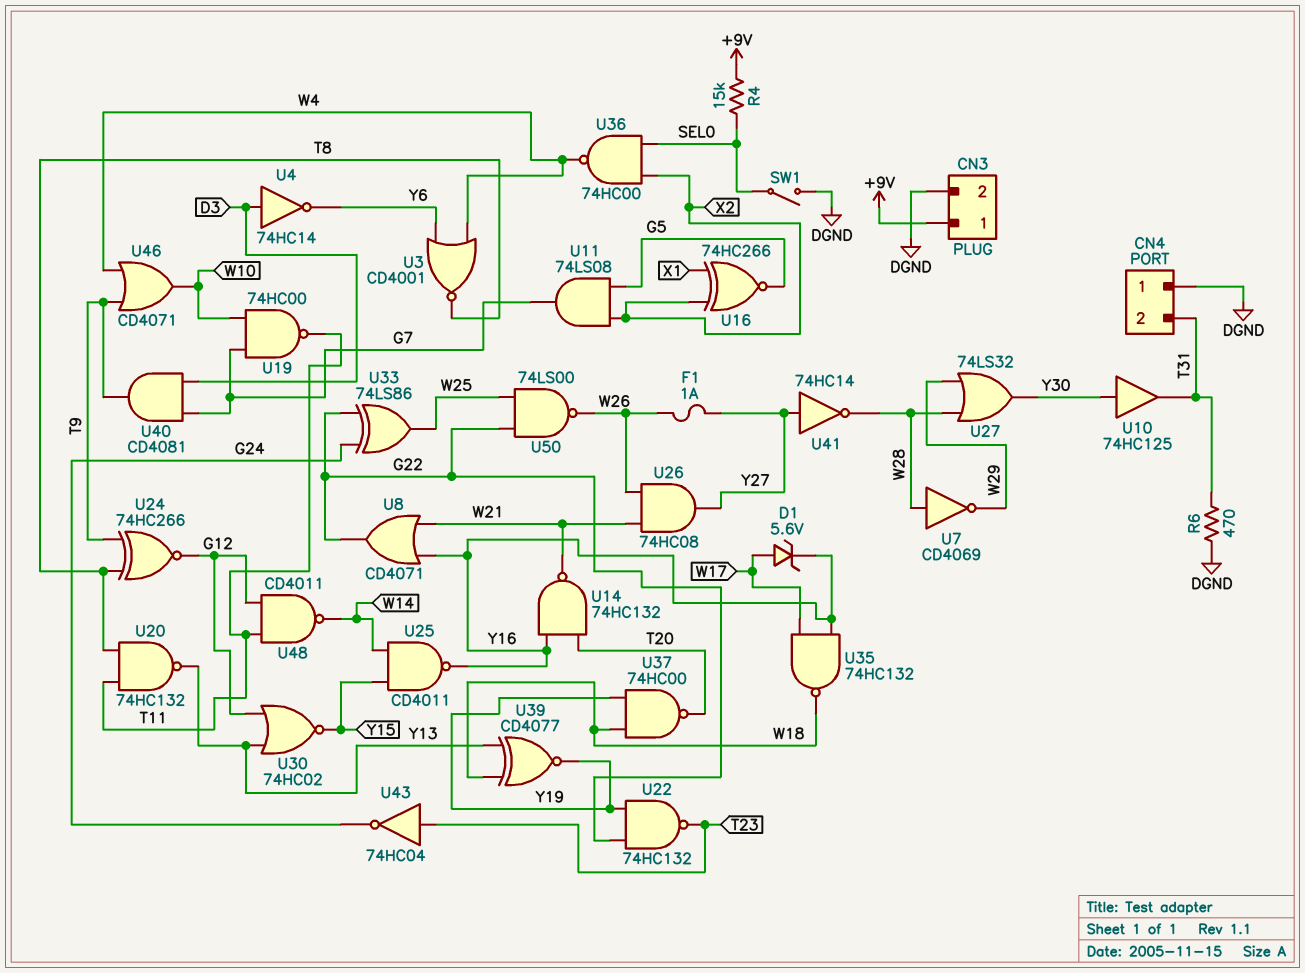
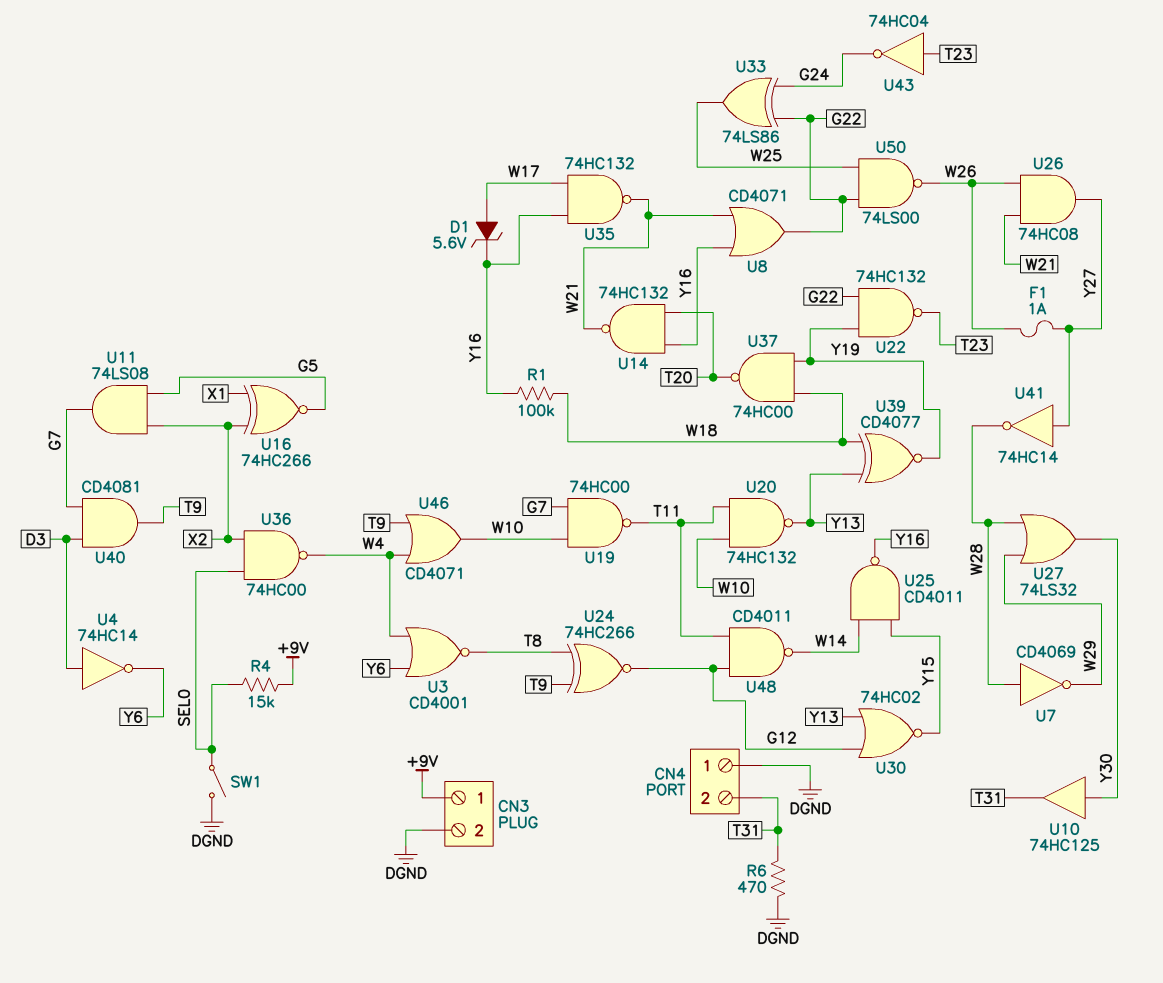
R1: none -> 100k (W18, Y16)
U20: NAND 74HC132 (in T8, in T11, out Y13) -> NAND 74HC132 (in T11, in W10, out Y13)
U35: NAND 74HC132 (in W17, in Y16, out W18) -> NAND 74HC132 (in W17, in Y16, out W21)

